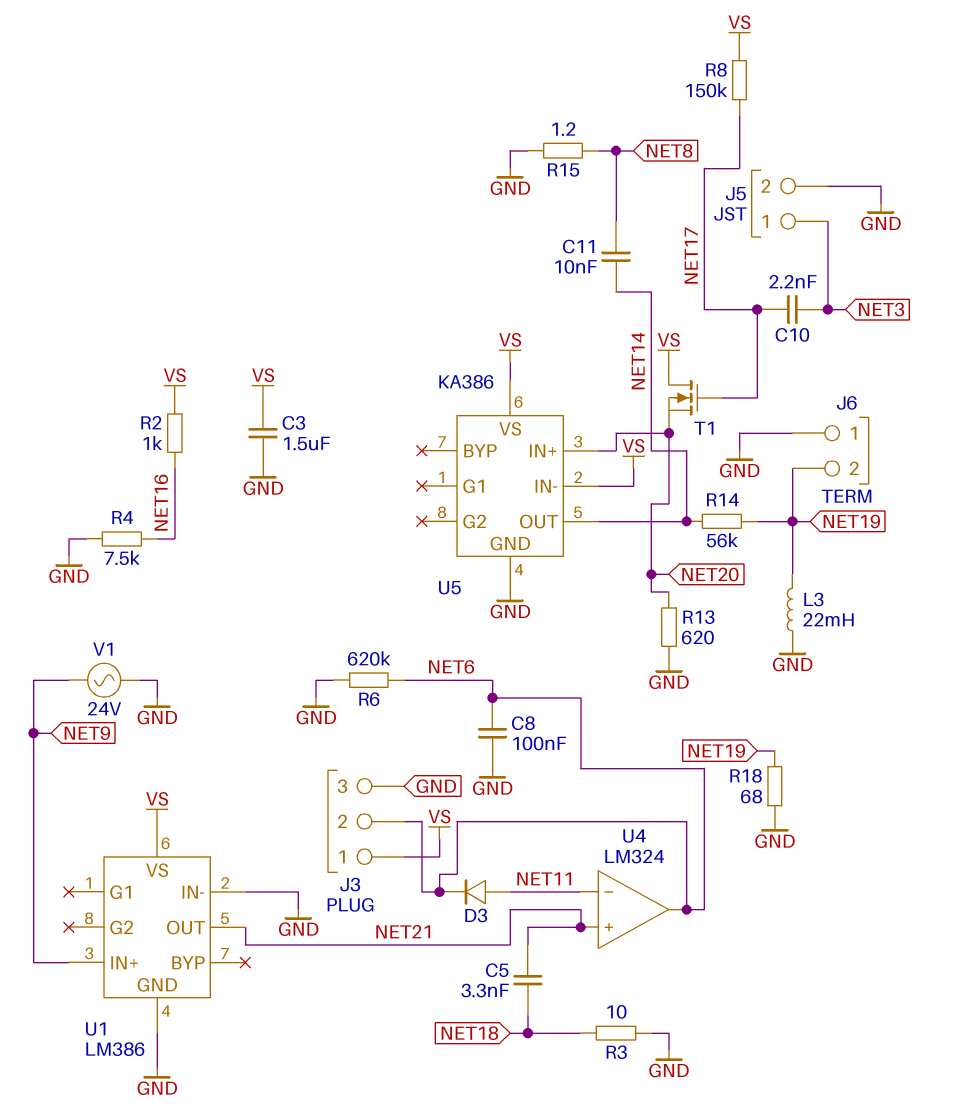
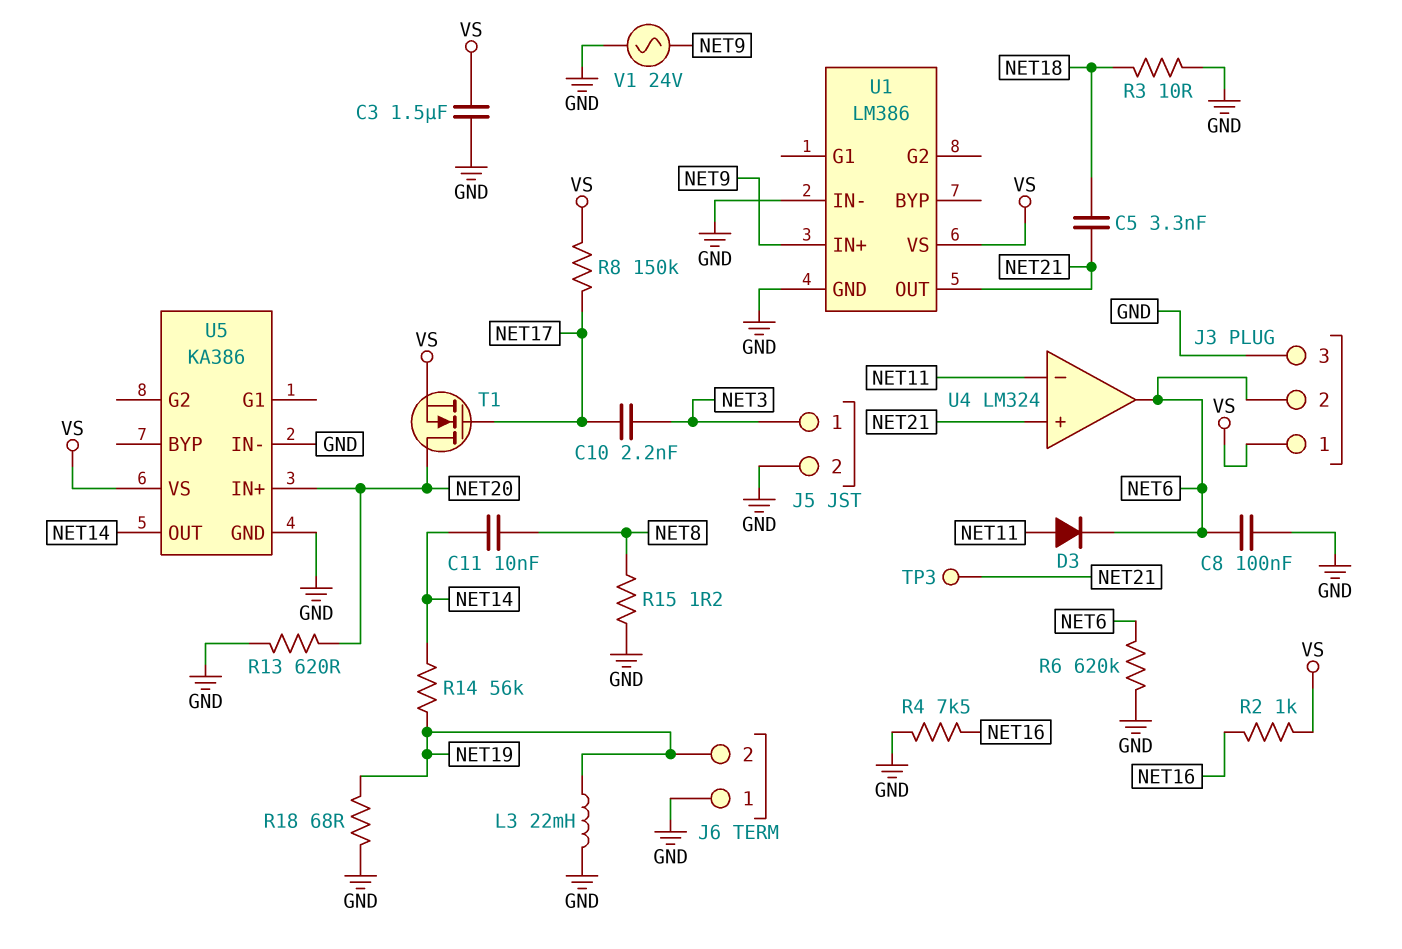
T1: NMOS (G NET17, D VS, S NET20) -> NMOS (G NET17, D NET20, S VS)
TP3: none -> test point (NET21)
U5 pin IN-: VS -> GND

